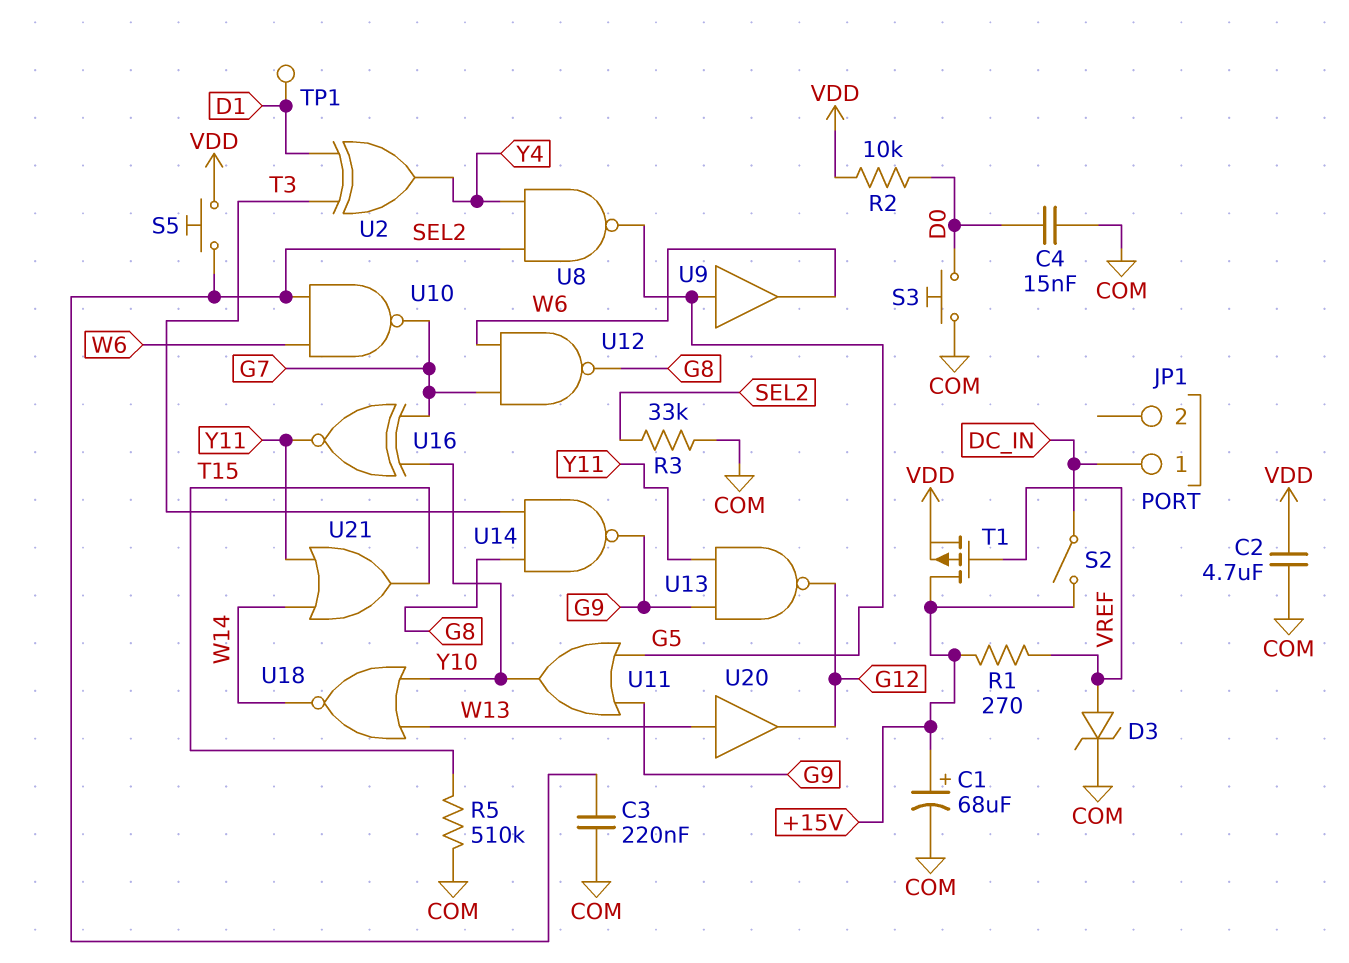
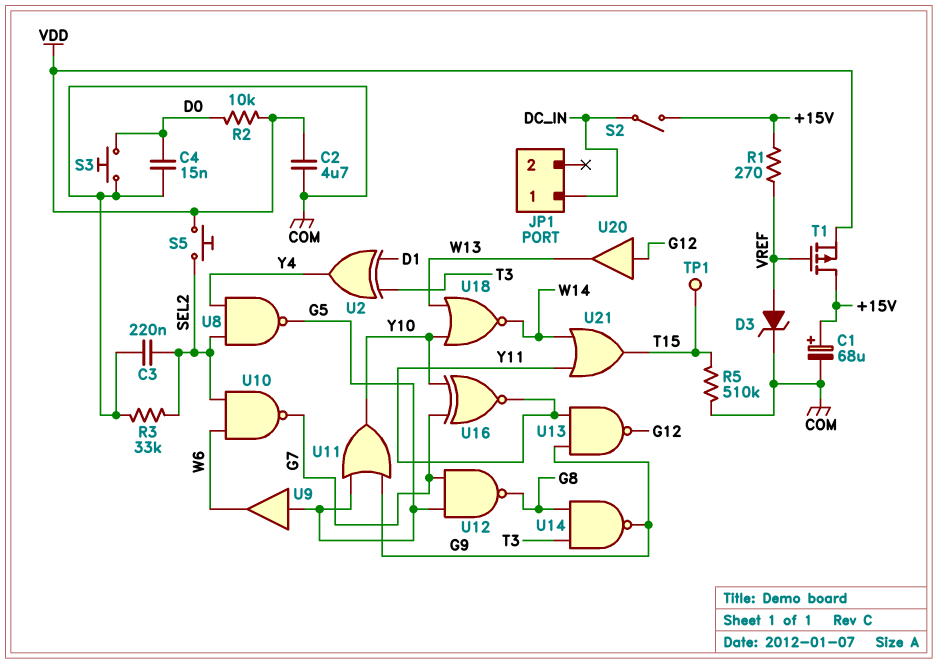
TP1: test point (D1) -> test point (T15)
U12: NAND (in G7, in W6, out G8) -> NAND (in G5, in G7, out G8)
U20: buffer (in W13, out G12) -> buffer (in G12, out W13)

